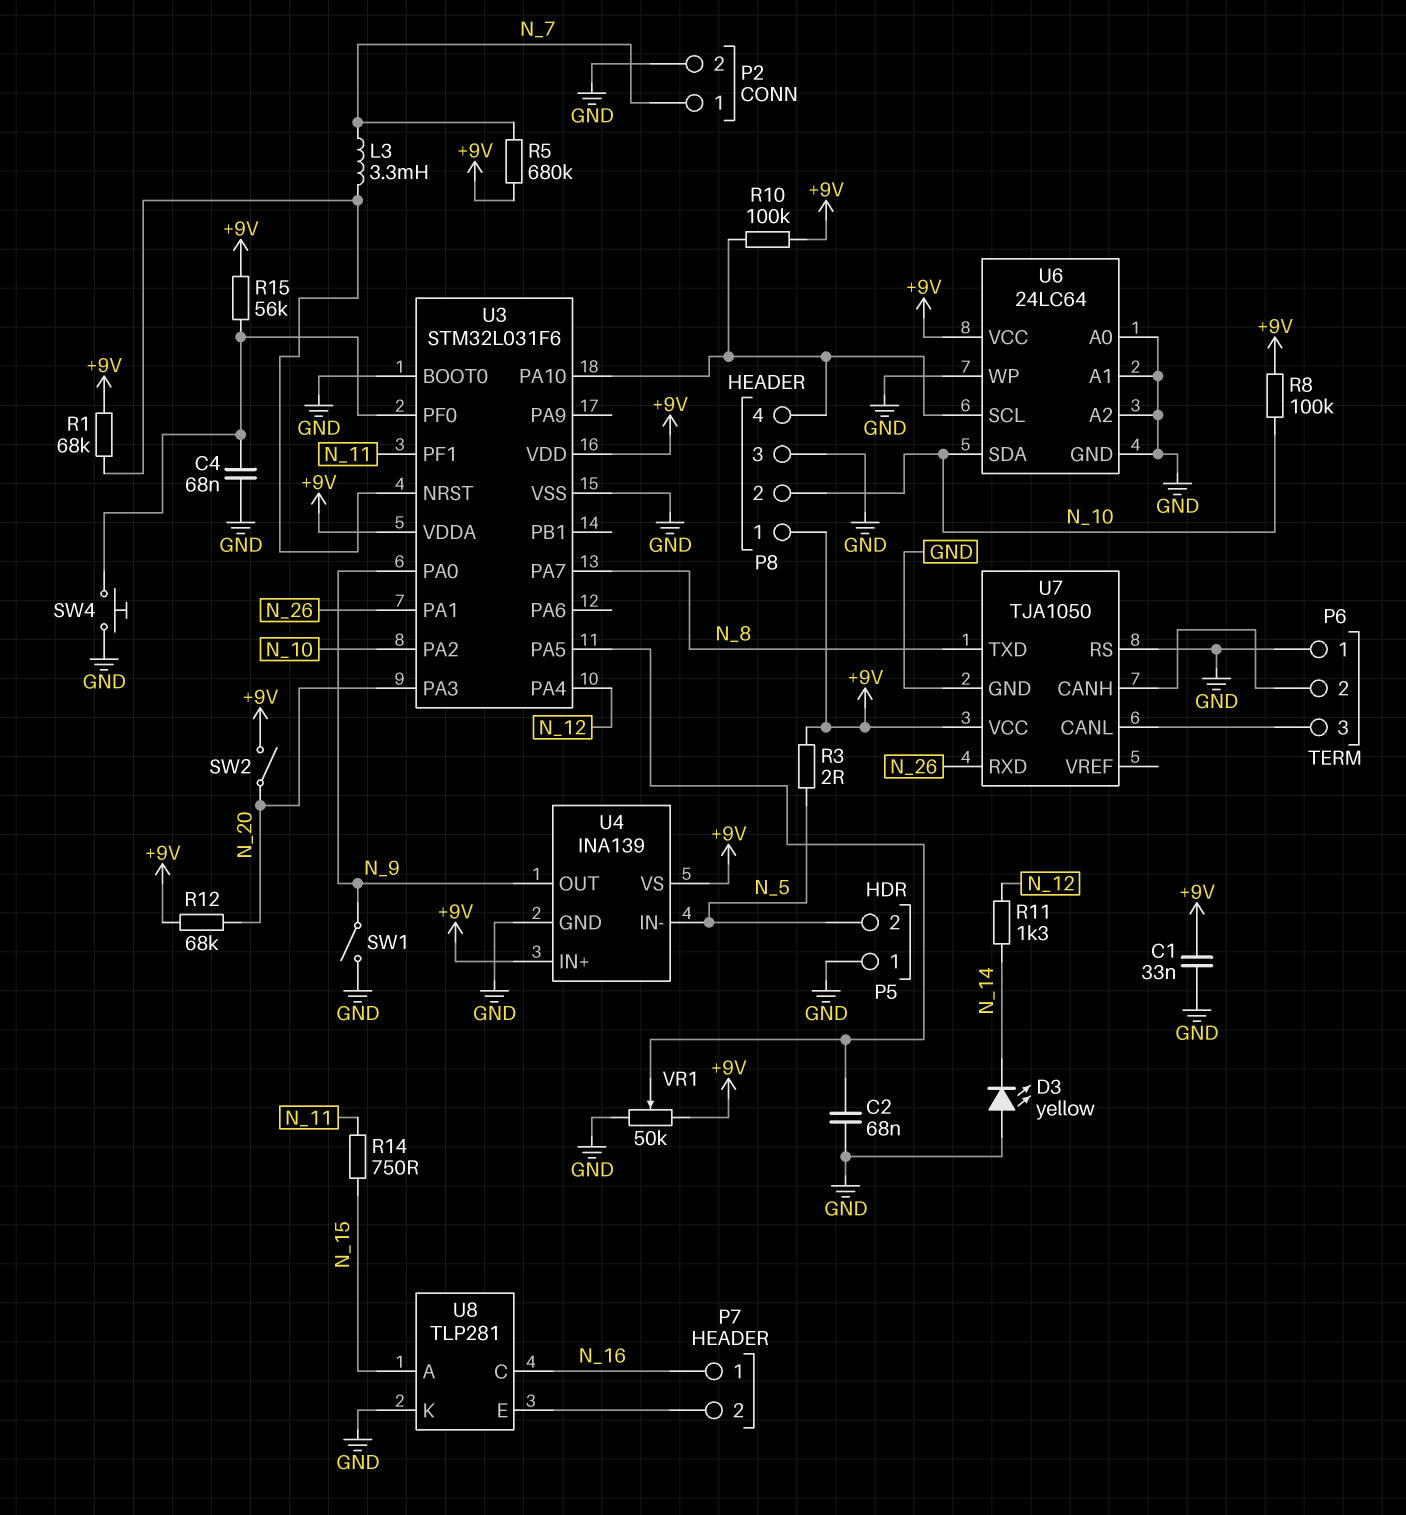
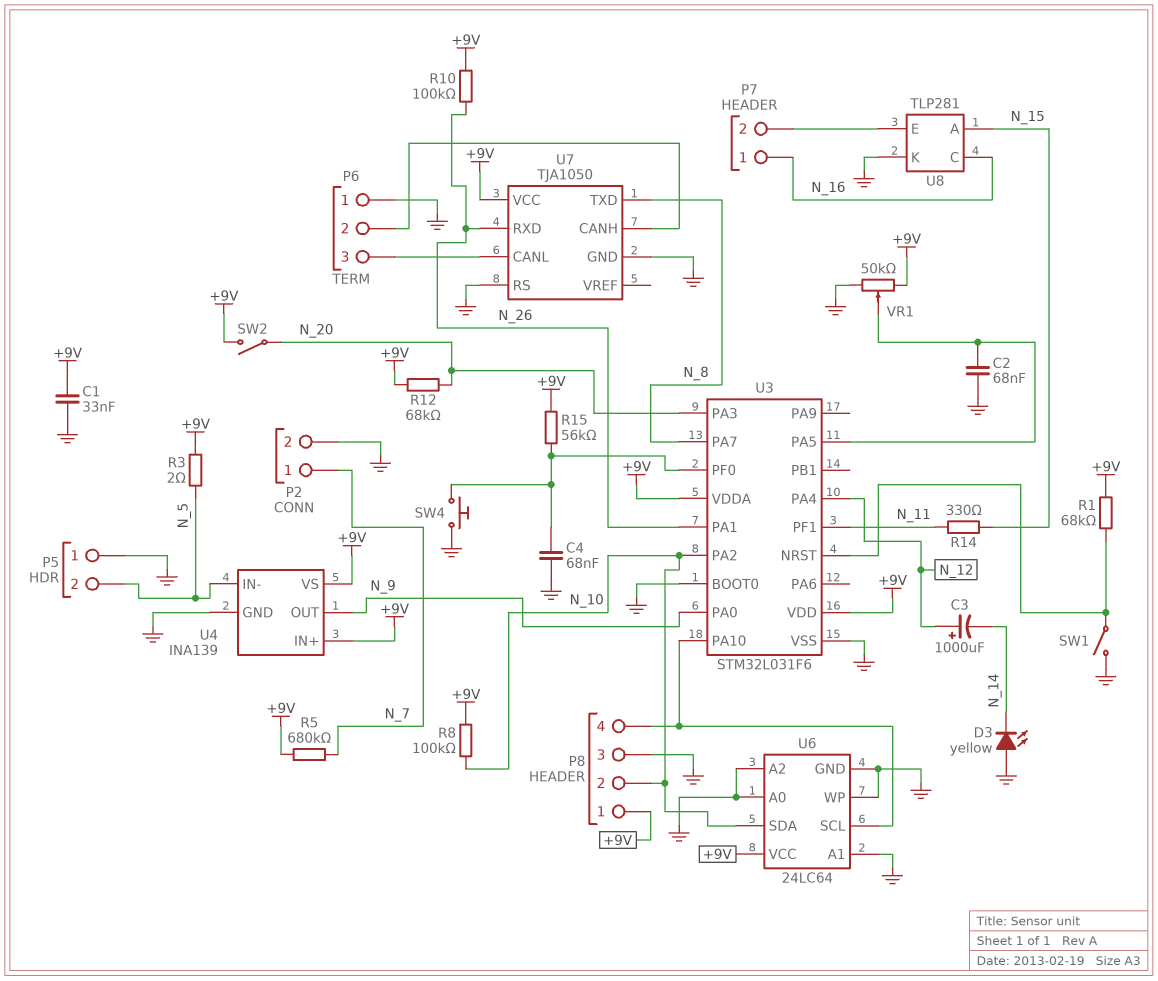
C3: none -> 1000uF (plus N_12, minus N_14)
L3: 3.3mH (N_7, U3/NRST) -> none
R10: 100k (+9V, P8/4) -> 100k (+9V, N_26)
R11: 1.3k (N_12, N_14) -> none
R14: 750 (N_11, N_15) -> 330 (N_11, N_15)
SW1: switch (GND, N_9) -> switch (GND, U3/NRST)

